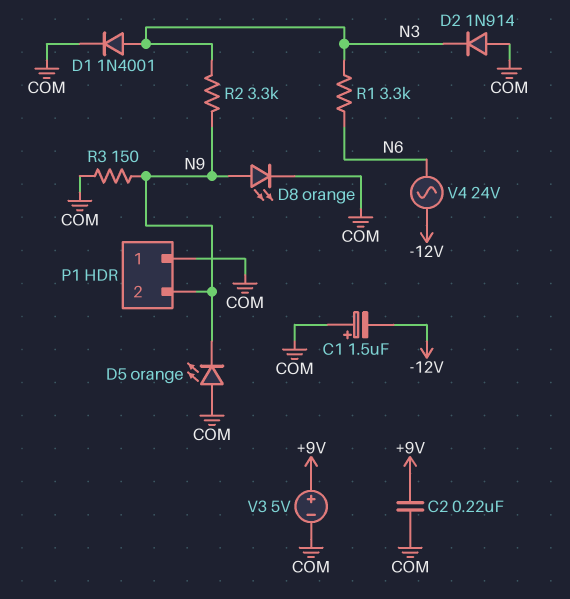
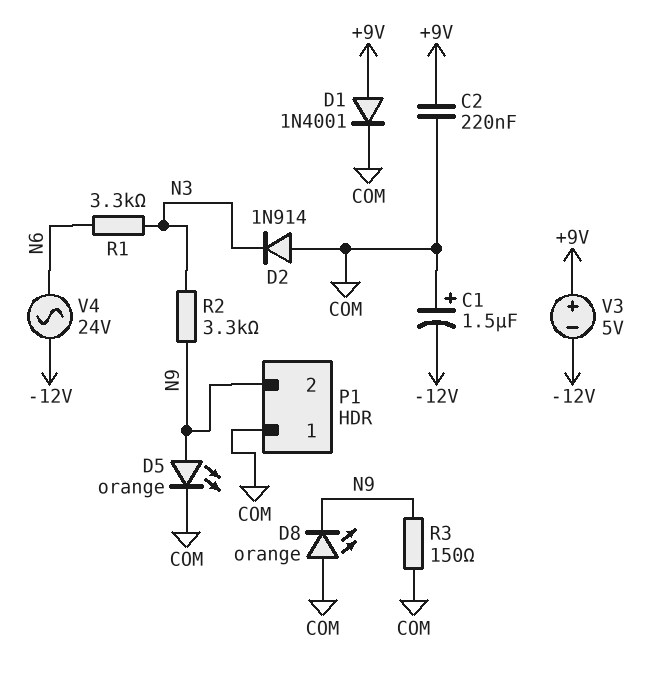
D1: diode 1N4001 (A N3, K COM) -> diode 1N4001 (A +9V, K COM)
D5: LED orange (A COM, K N9) -> LED orange (A N9, K COM)
D8: LED orange (A N9, K COM) -> LED orange (A COM, K N9)
V3: 5V (plus +9V, minus COM) -> 5V (plus +9V, minus -12V)

